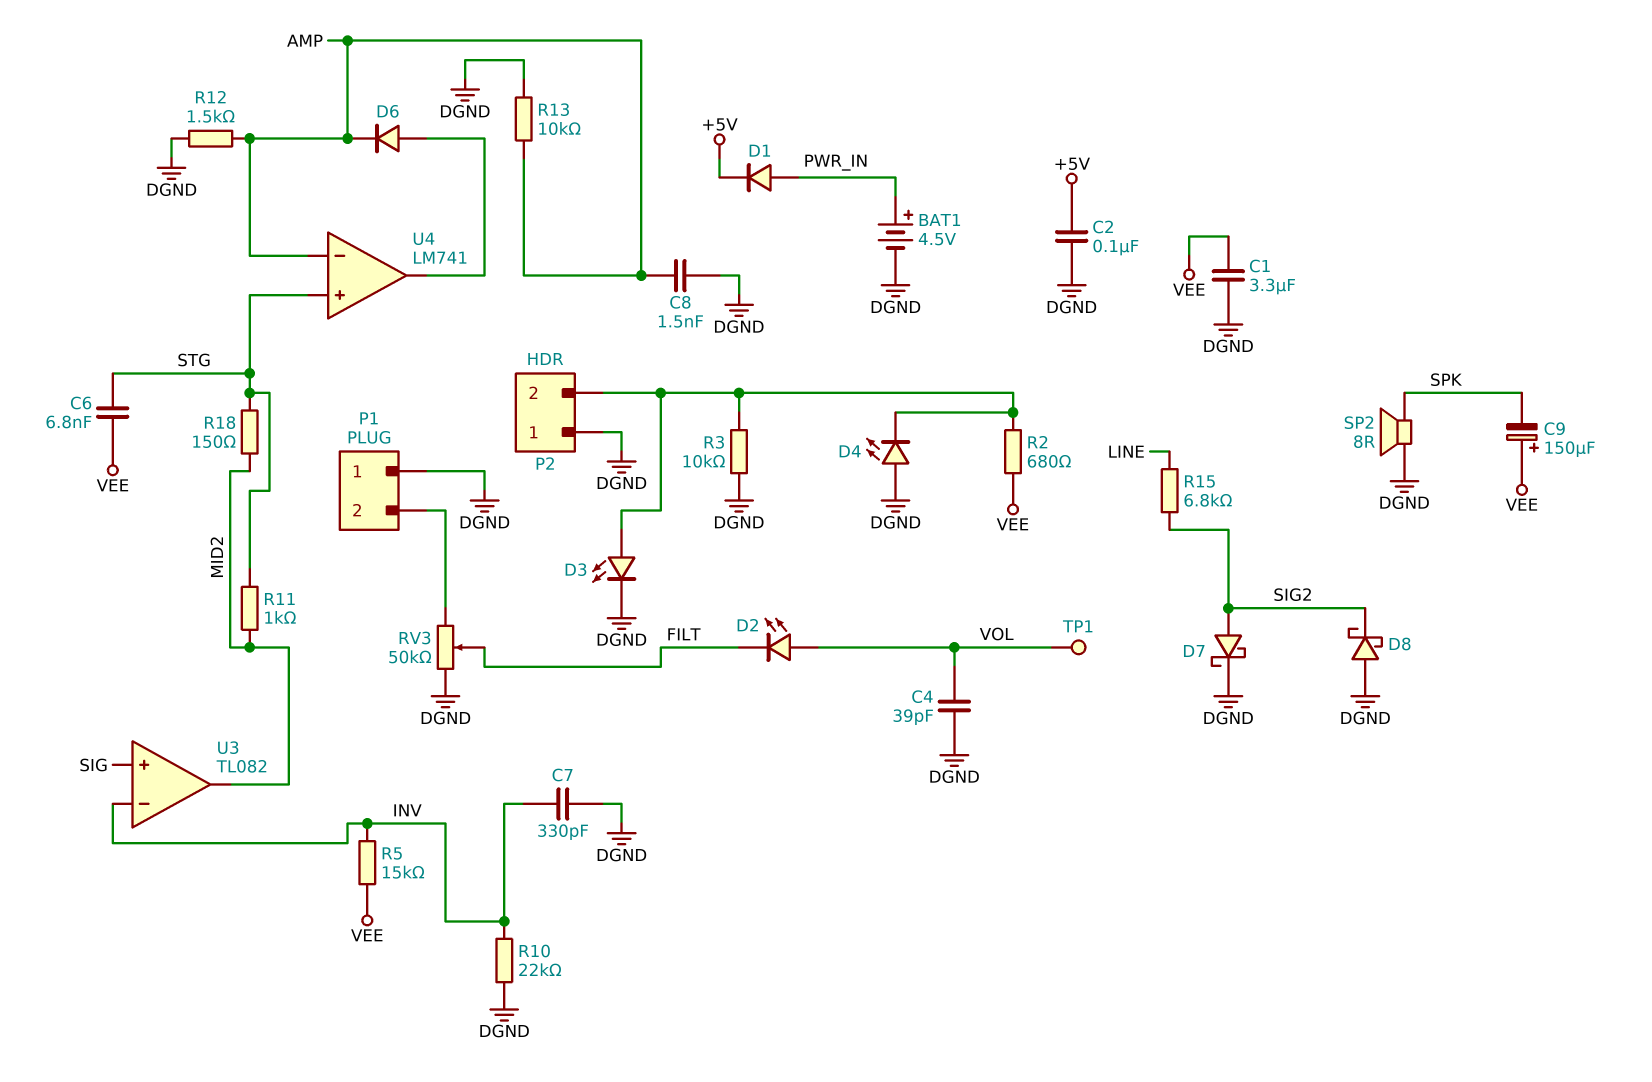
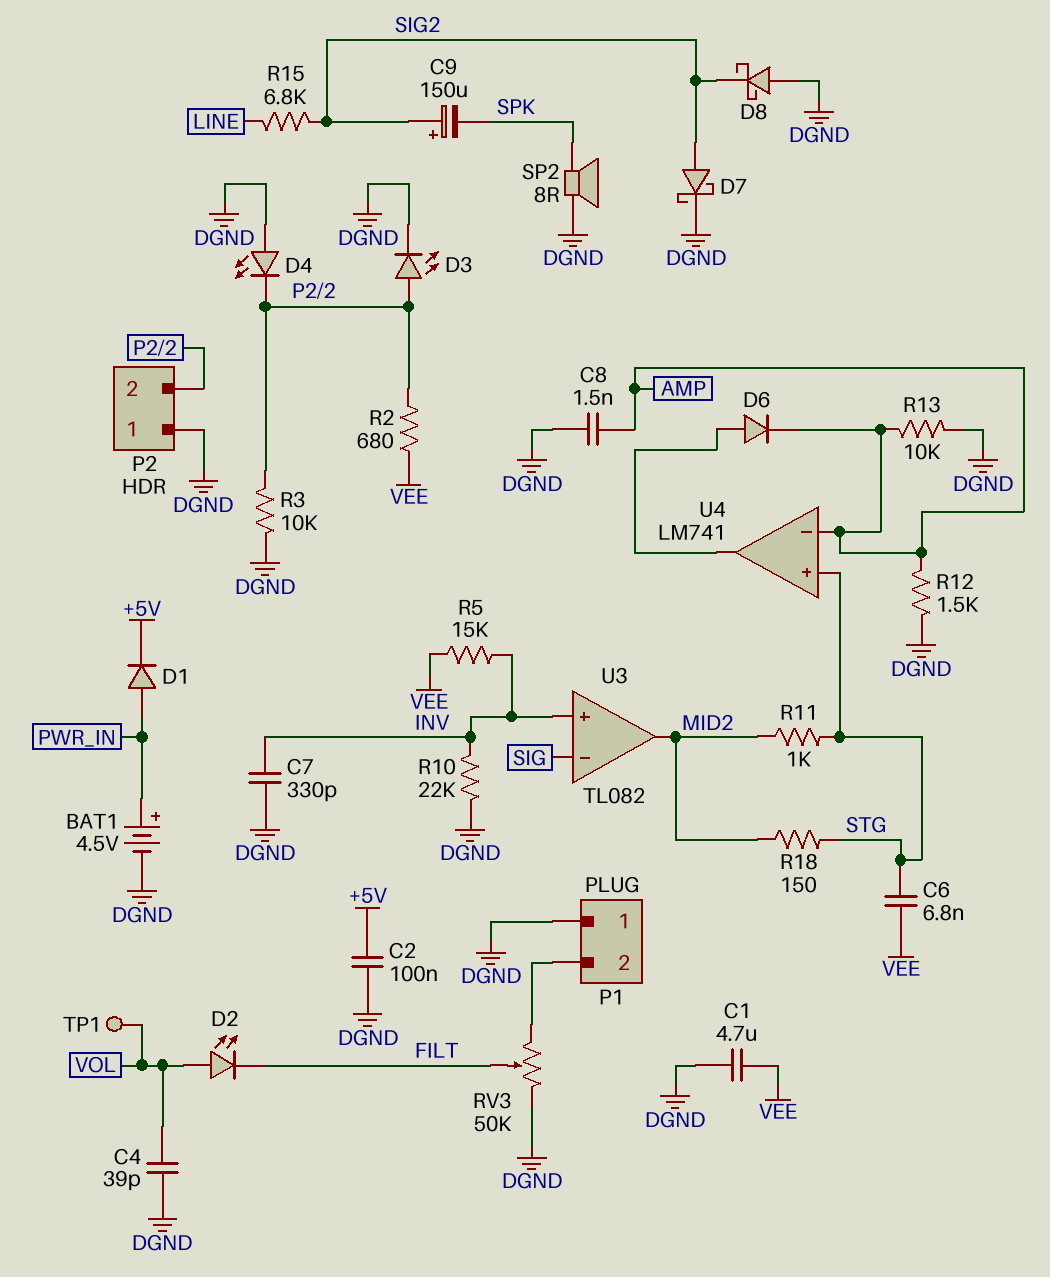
C1: 3.3uF (DGND, VEE) -> 4.7uF (DGND, VEE)
C9: 150uF (plus VEE, minus SPK) -> 150uF (plus SIG2, minus SPK)
U3 pin in+: SIG -> INV
U3 pin in-: INV -> SIG

